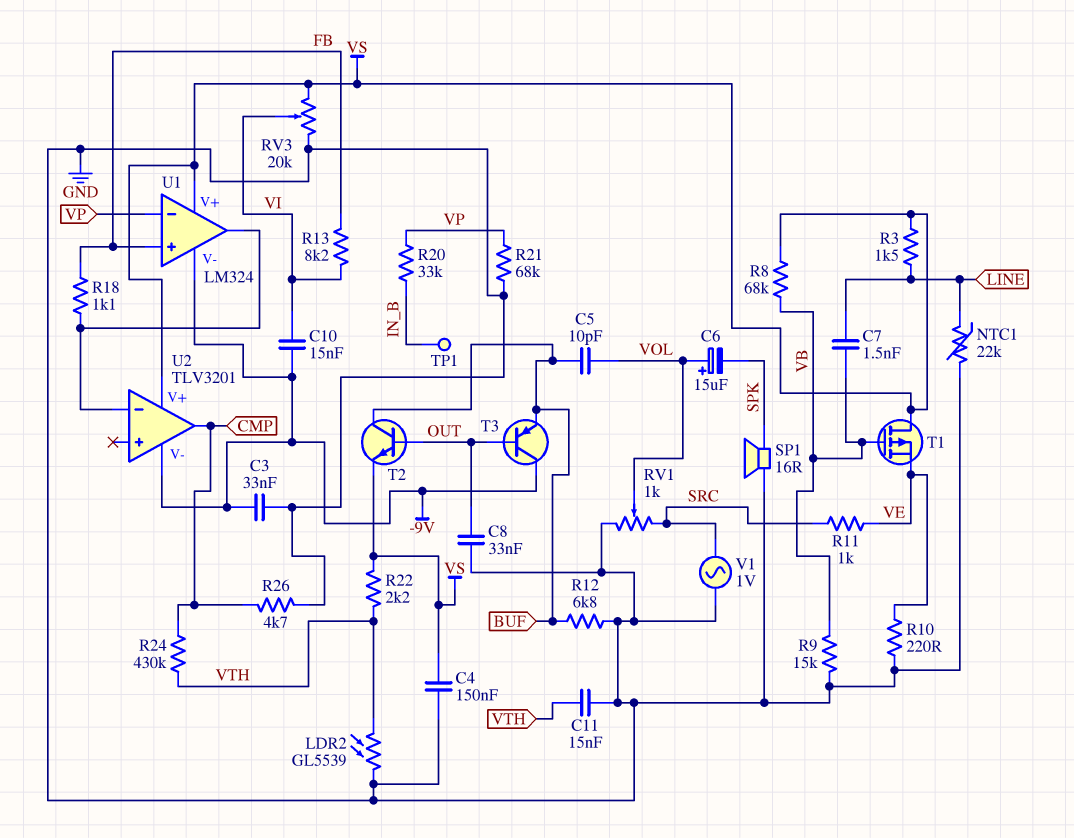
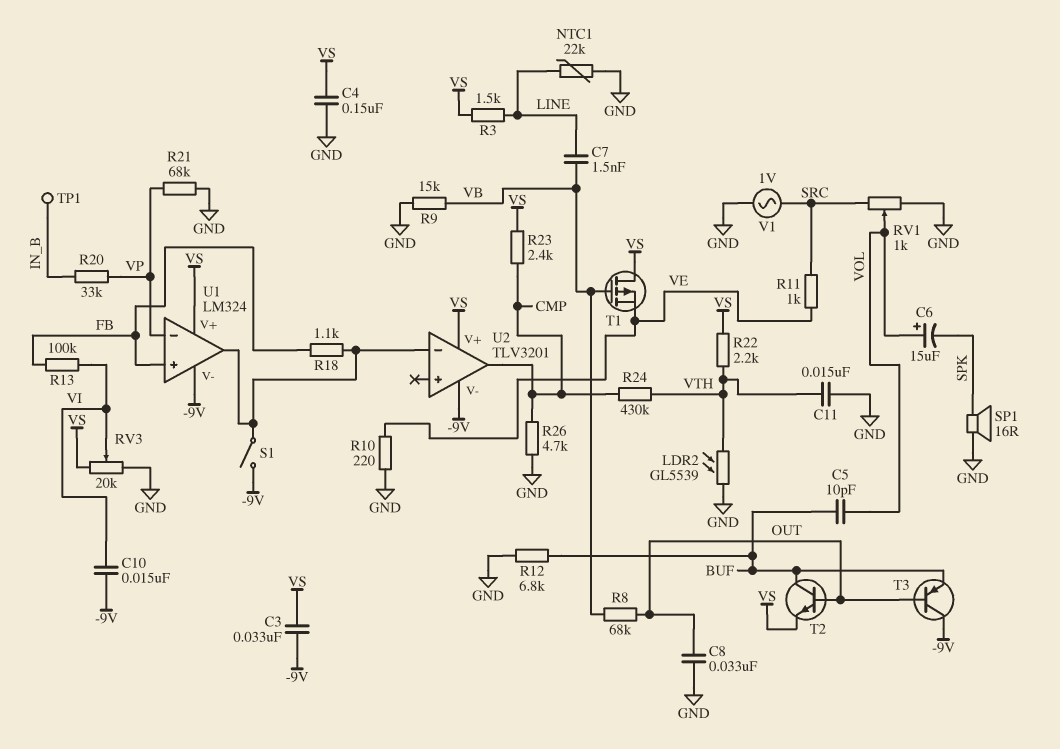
C3: 33nF (-9V, GND) -> 33nF (-9V, VS)
R8: 68k (VB, VS) -> 68k (OUT, VB)
R13: 8.2k (FB, VI) -> 100k (FB, VI)
R23: none -> 2.4k (CMP, VS)
S1: none -> switch (-9V, U1/out)

